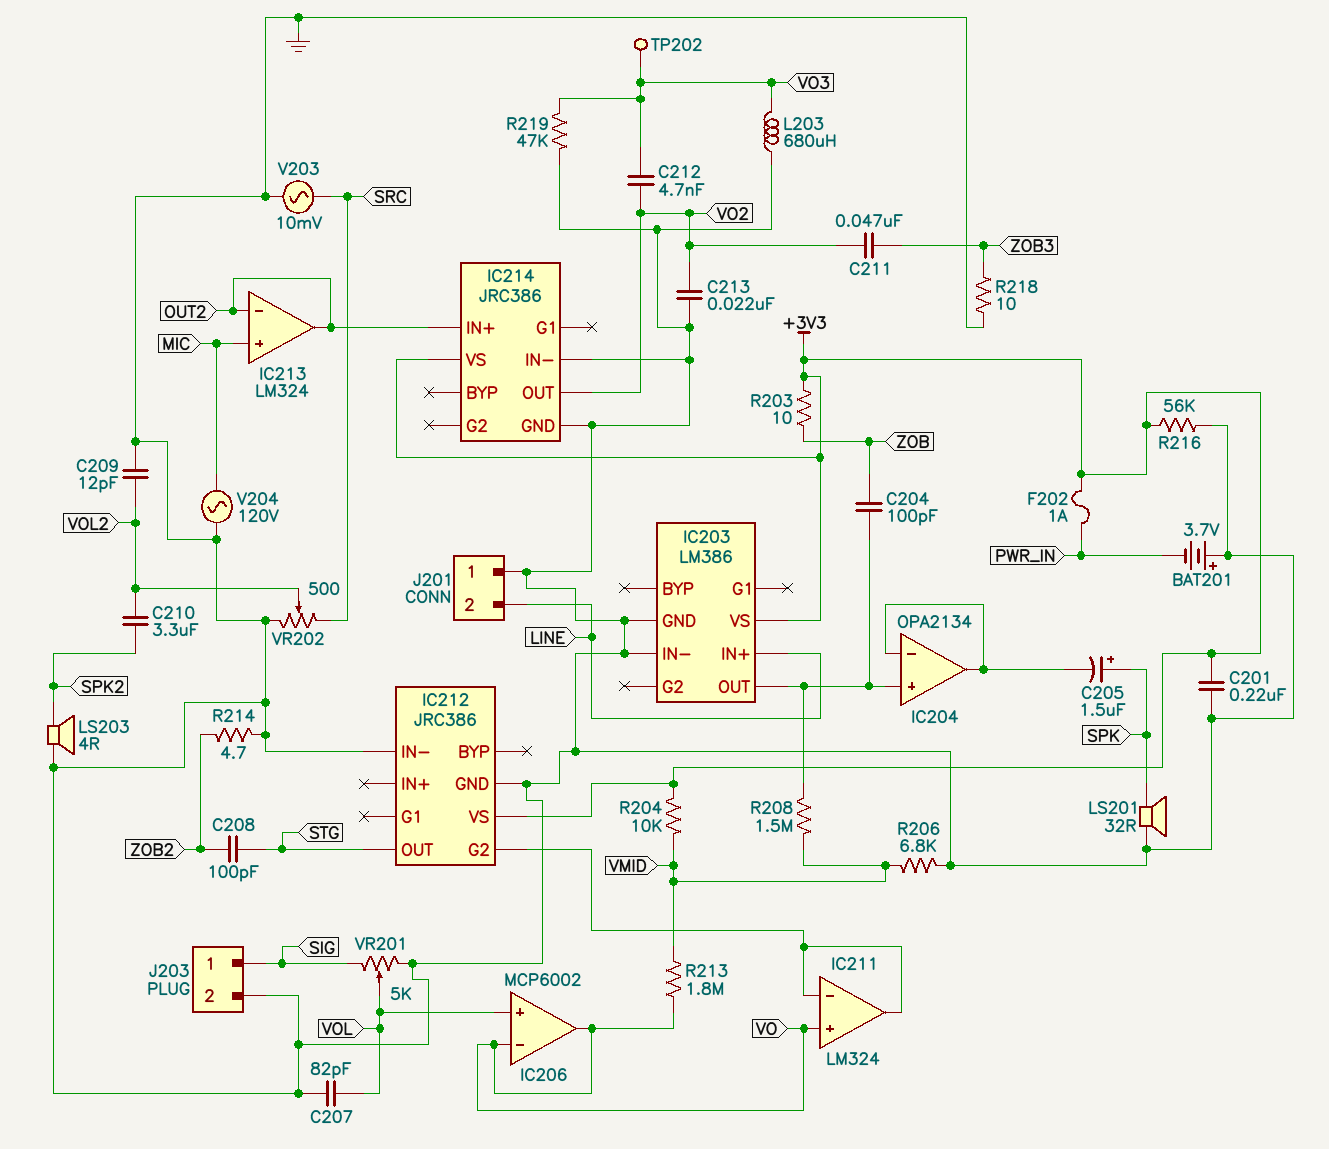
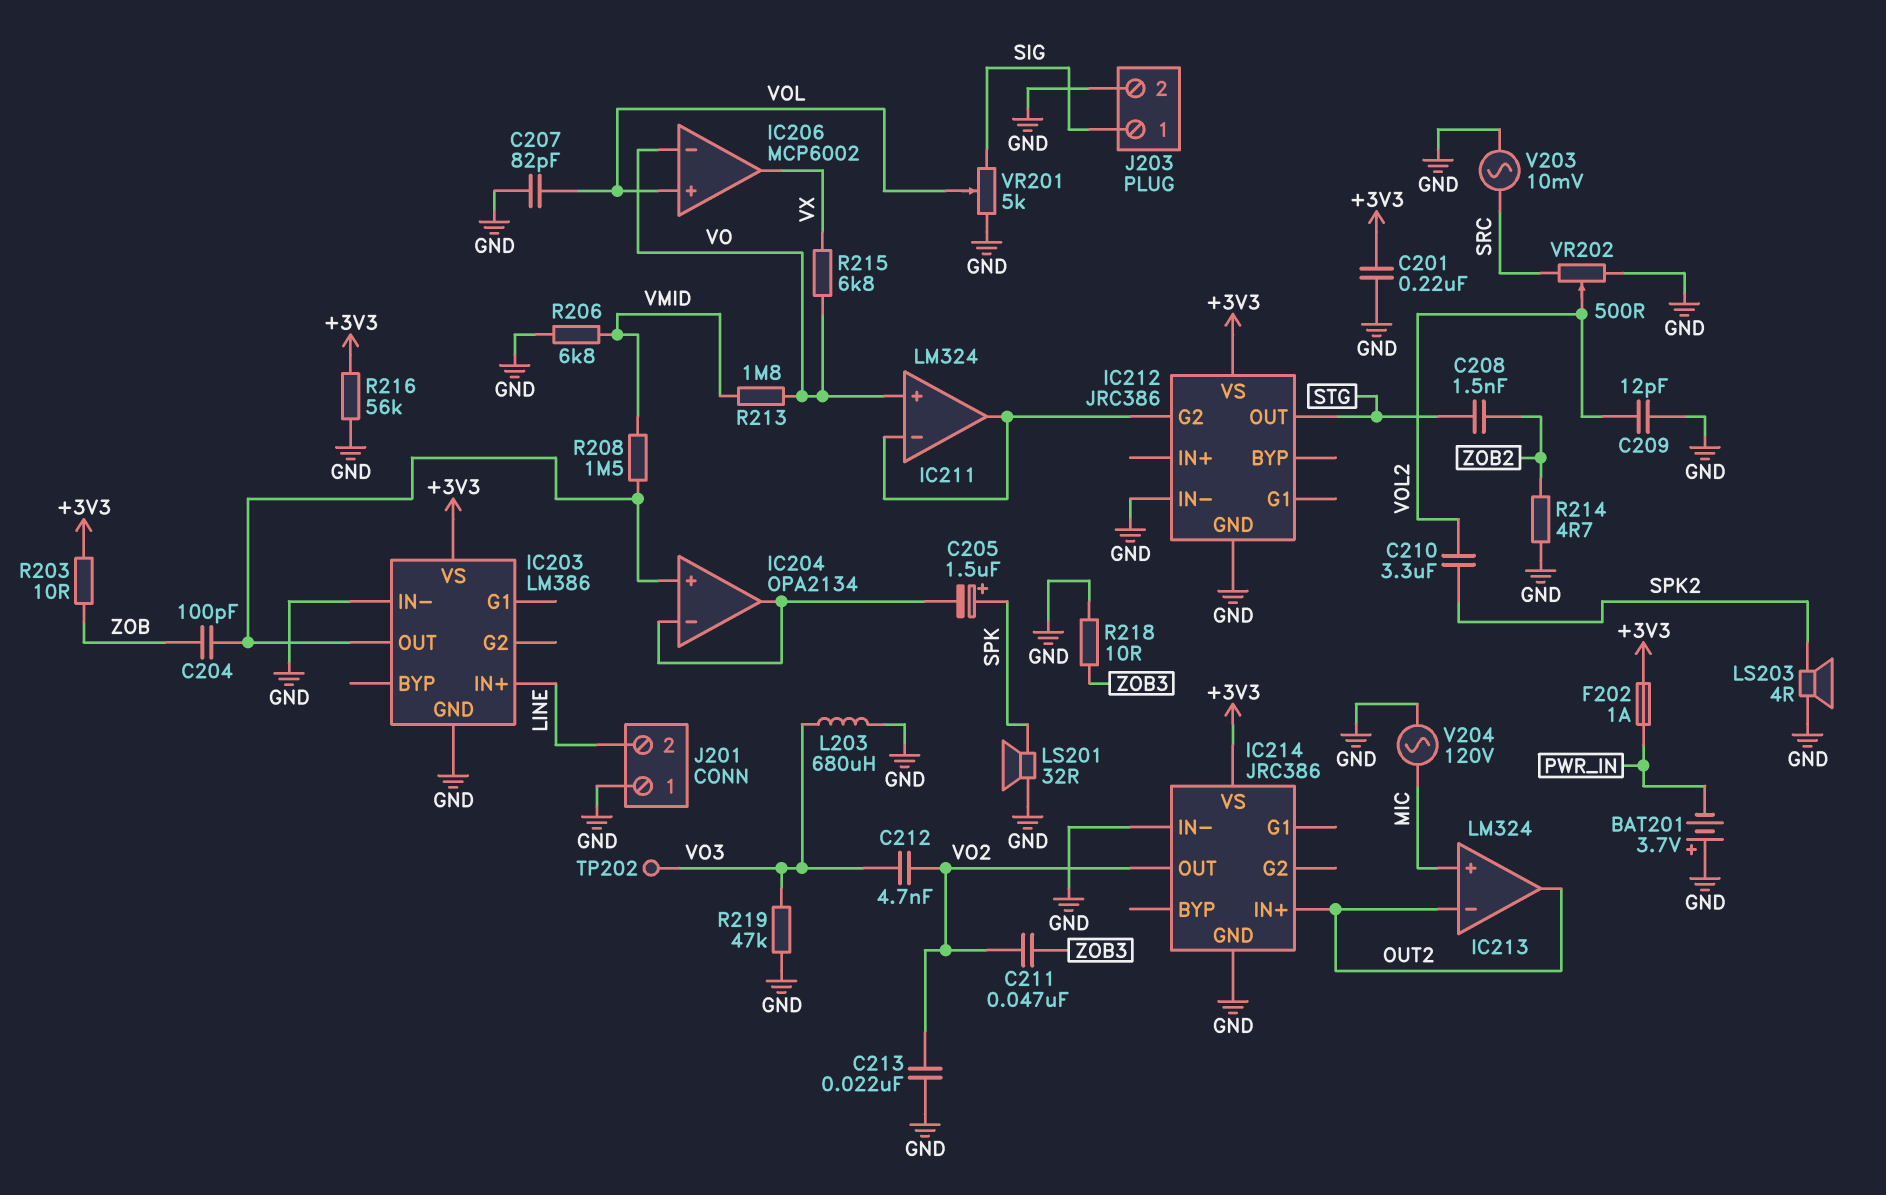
C208: 100pF (STG, ZOB2) -> 1.5nF (STG, ZOB2)
IC206 pin out: VO -> VX
R204: 10k (+3V3, VMID) -> none
R215: none -> 6.8k (VO, VX)

